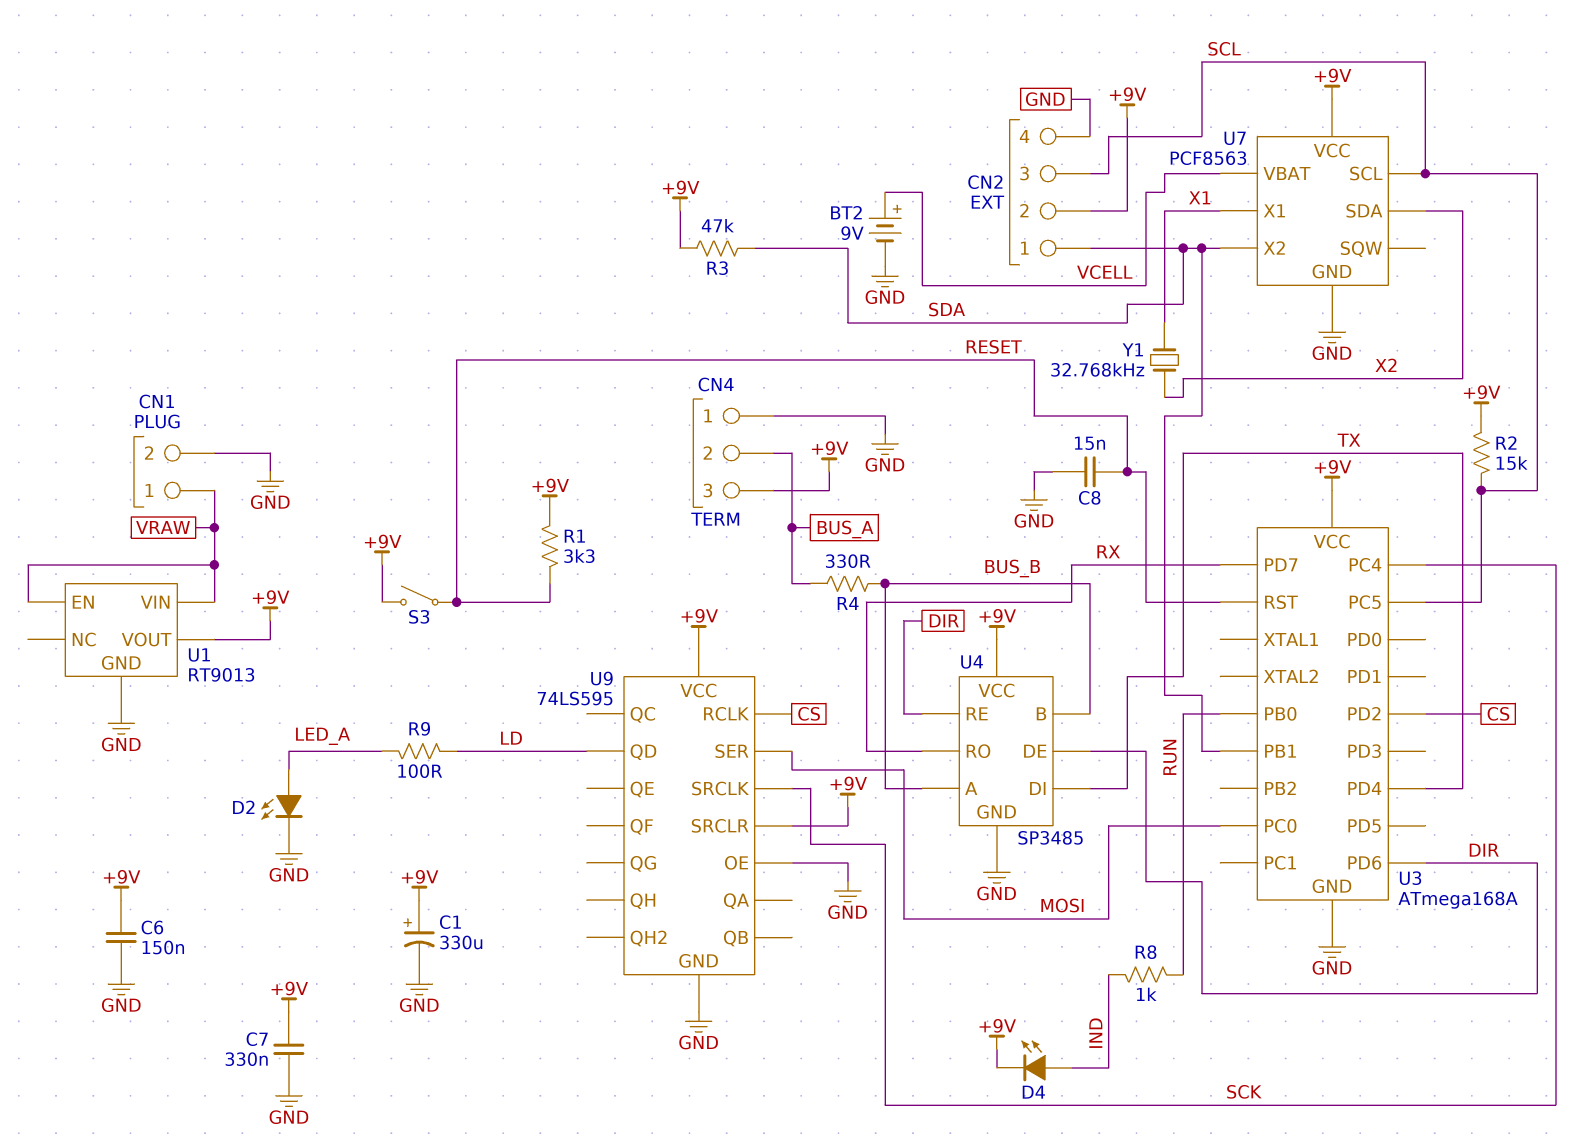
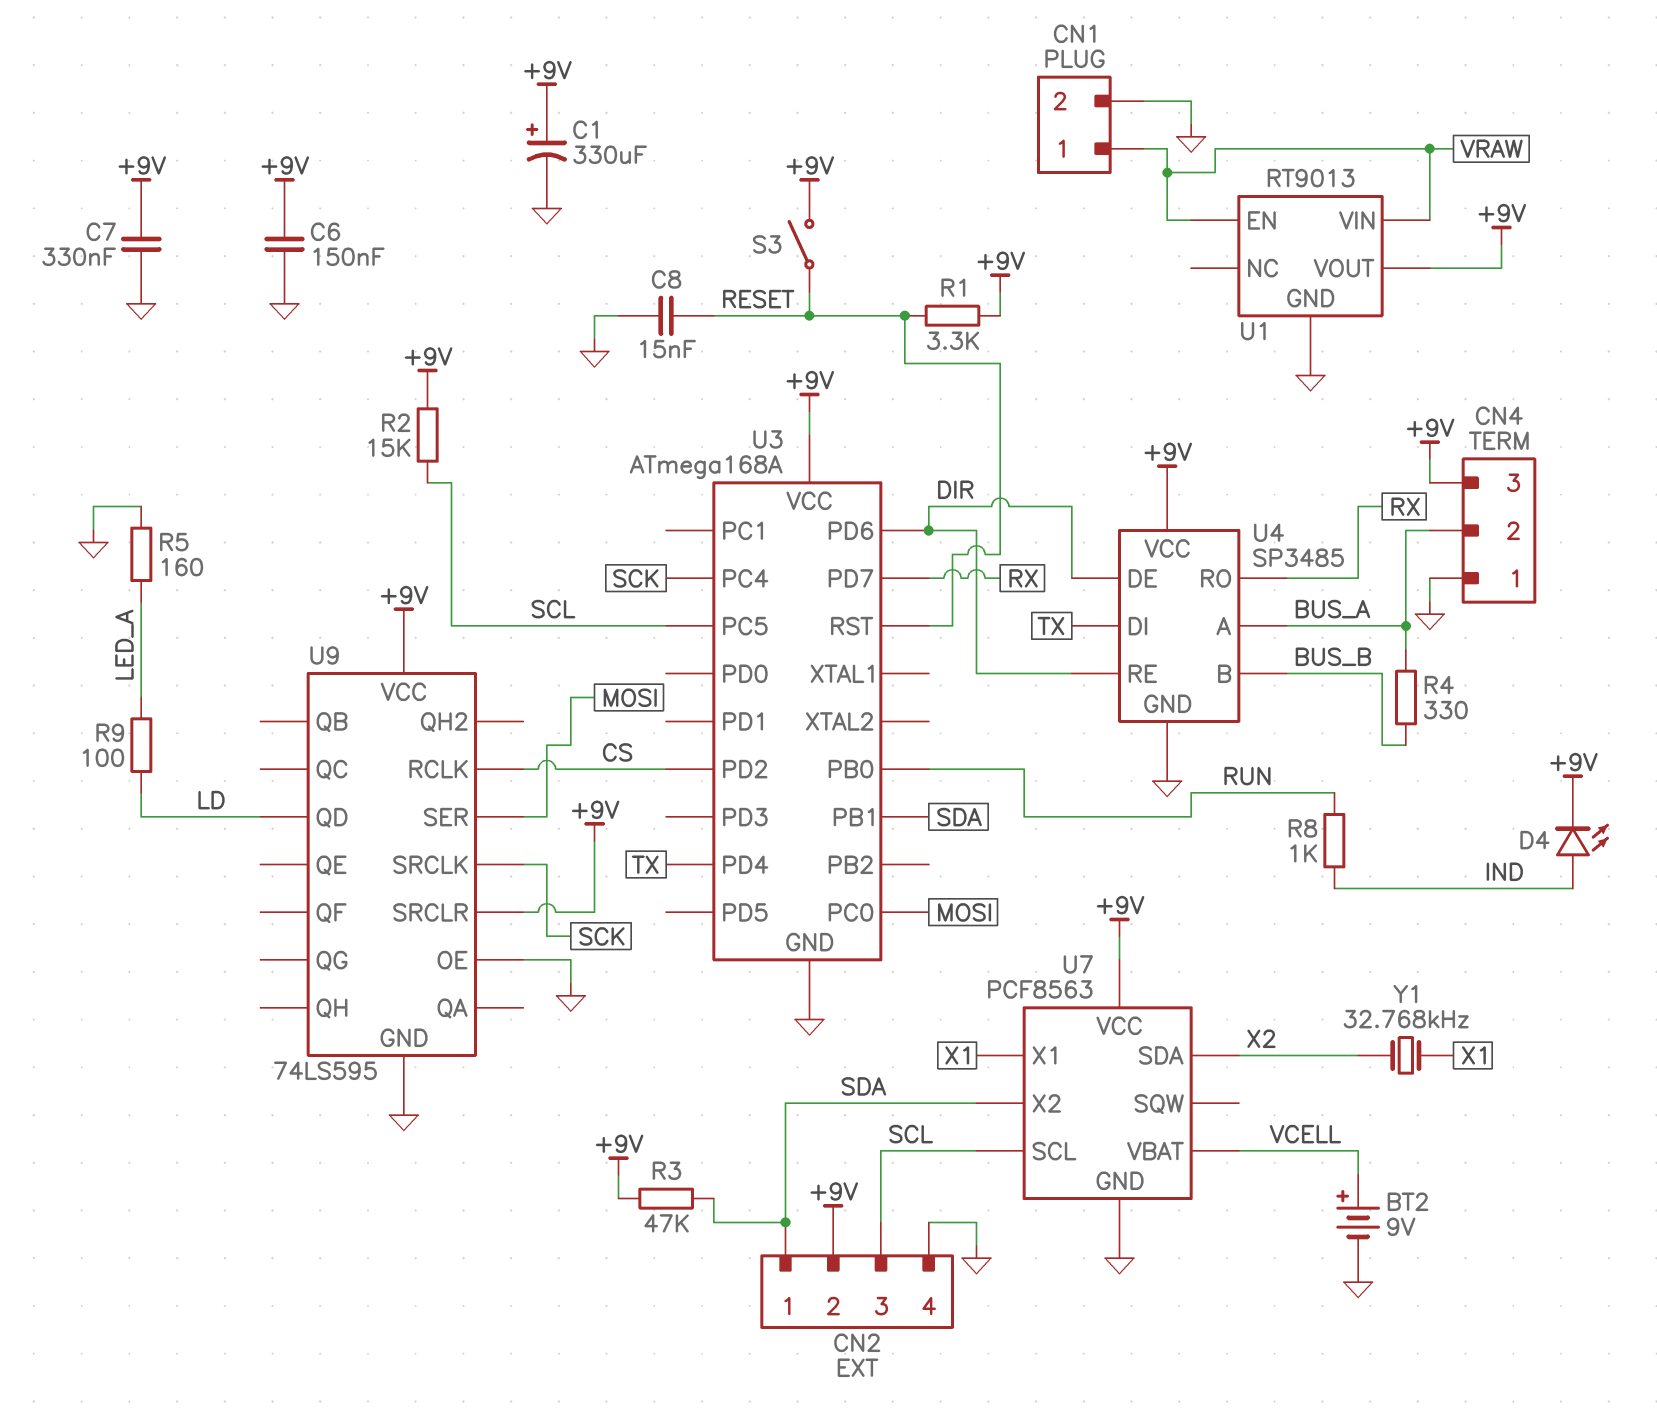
D2: LED (A LED_A, K GND) -> none
R5: none -> 160 (GND, LED_A)
U4 pin A: BUS_B -> BUS_A

